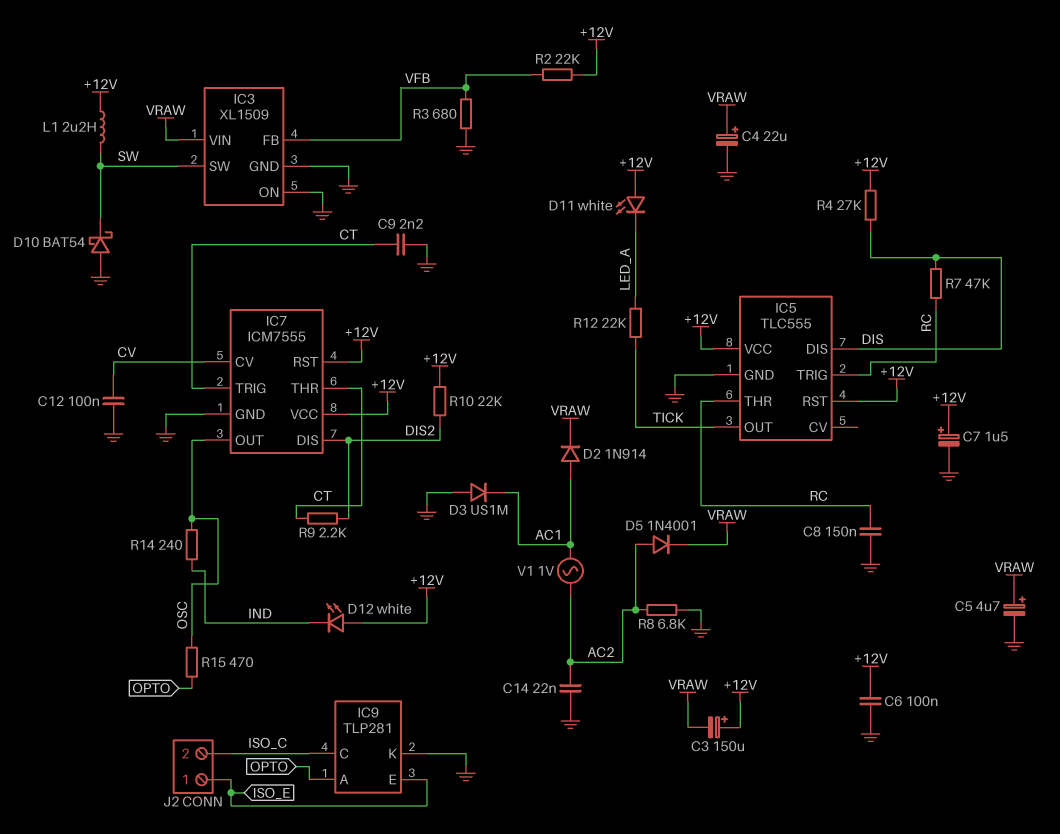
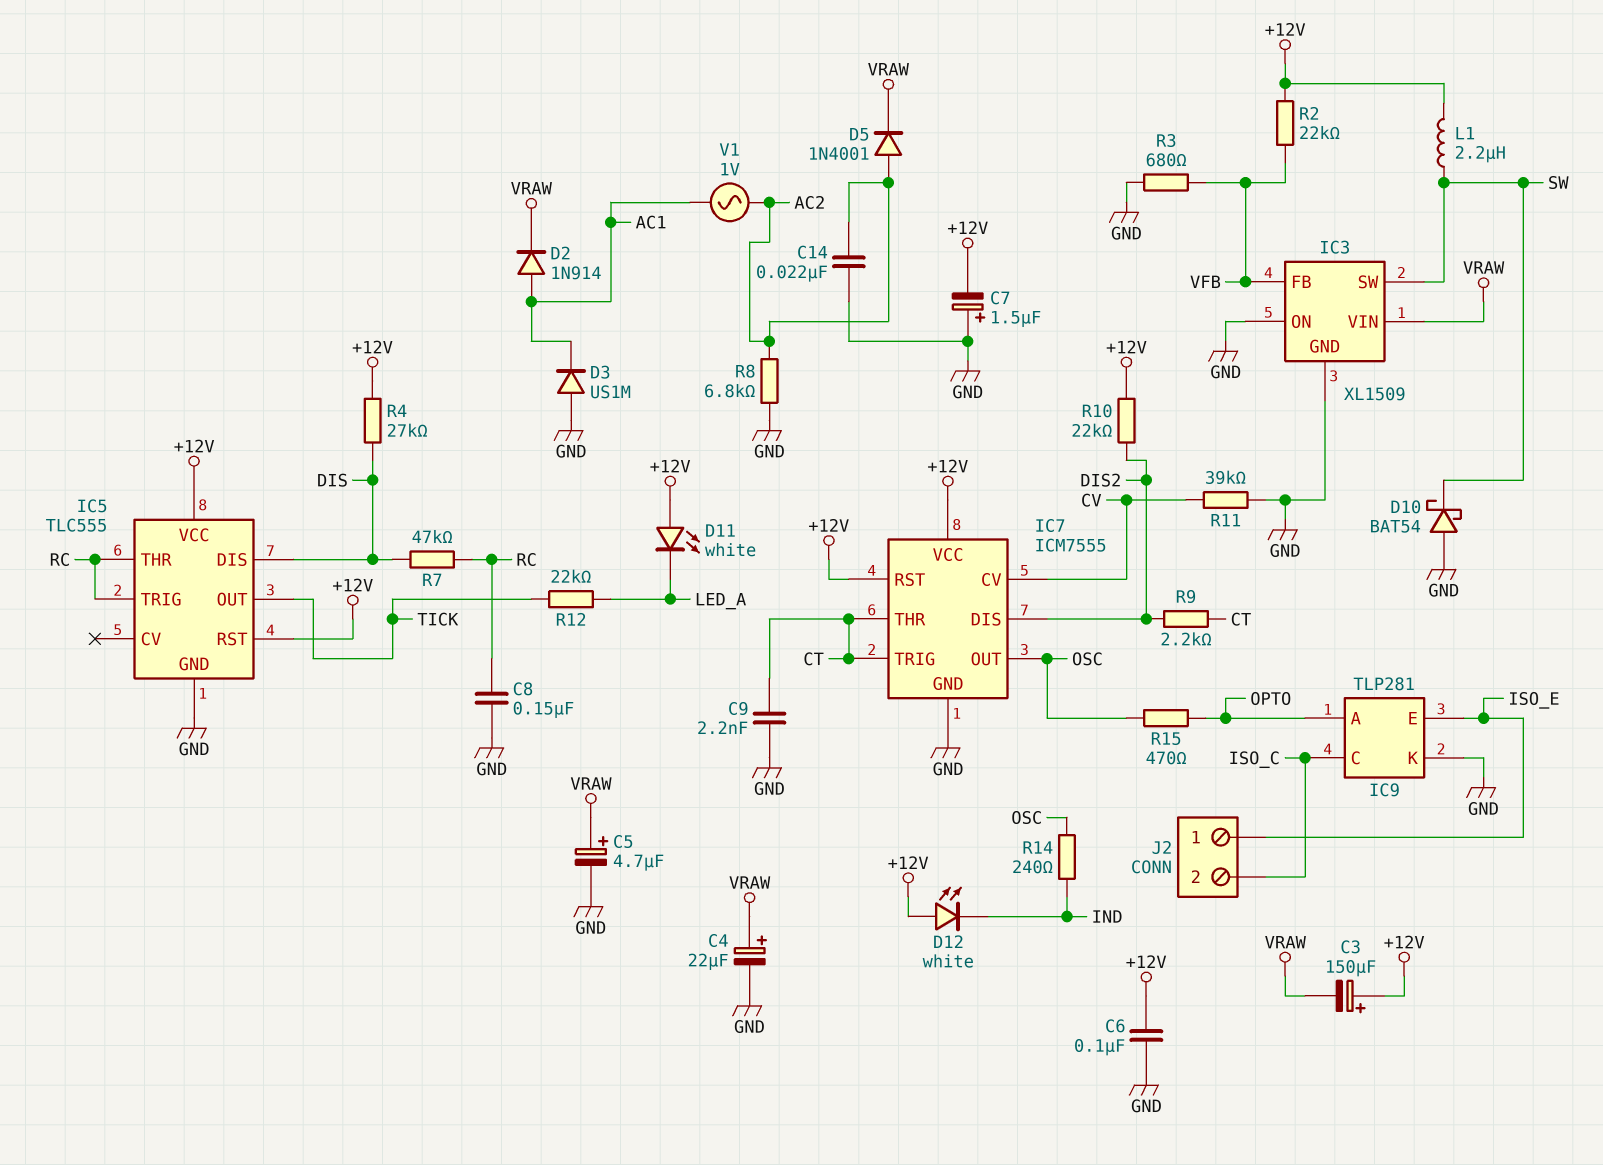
C7: 1.5uF (plus +12V, minus GND) -> 1.5uF (plus GND, minus +12V)
C12: 100nF (CV, GND) -> none
R11: none -> 39k (CV, GND)

